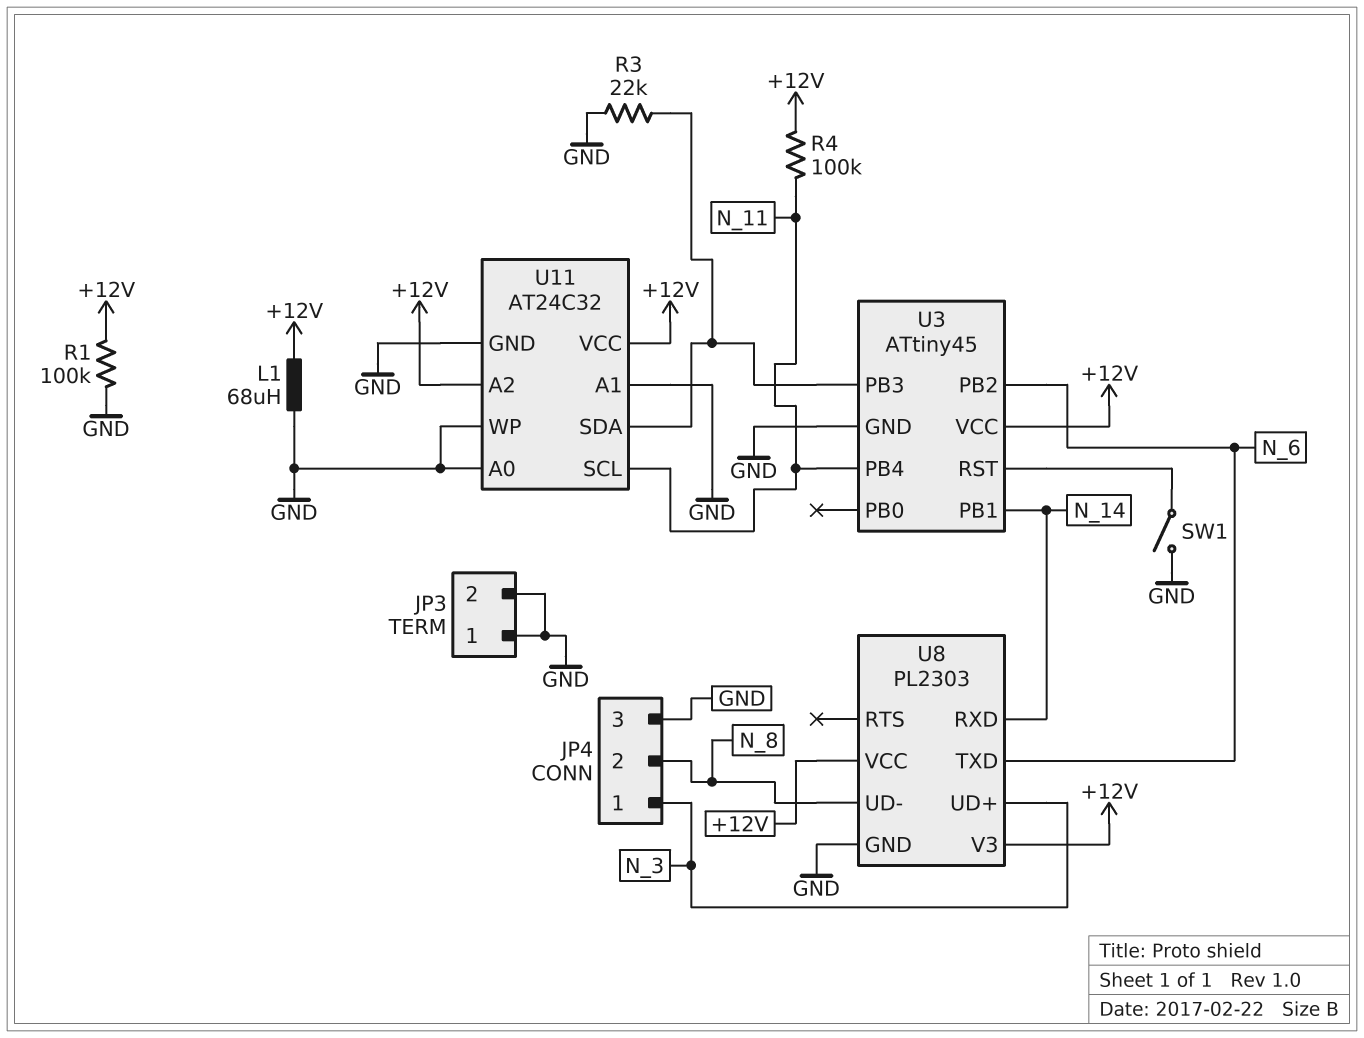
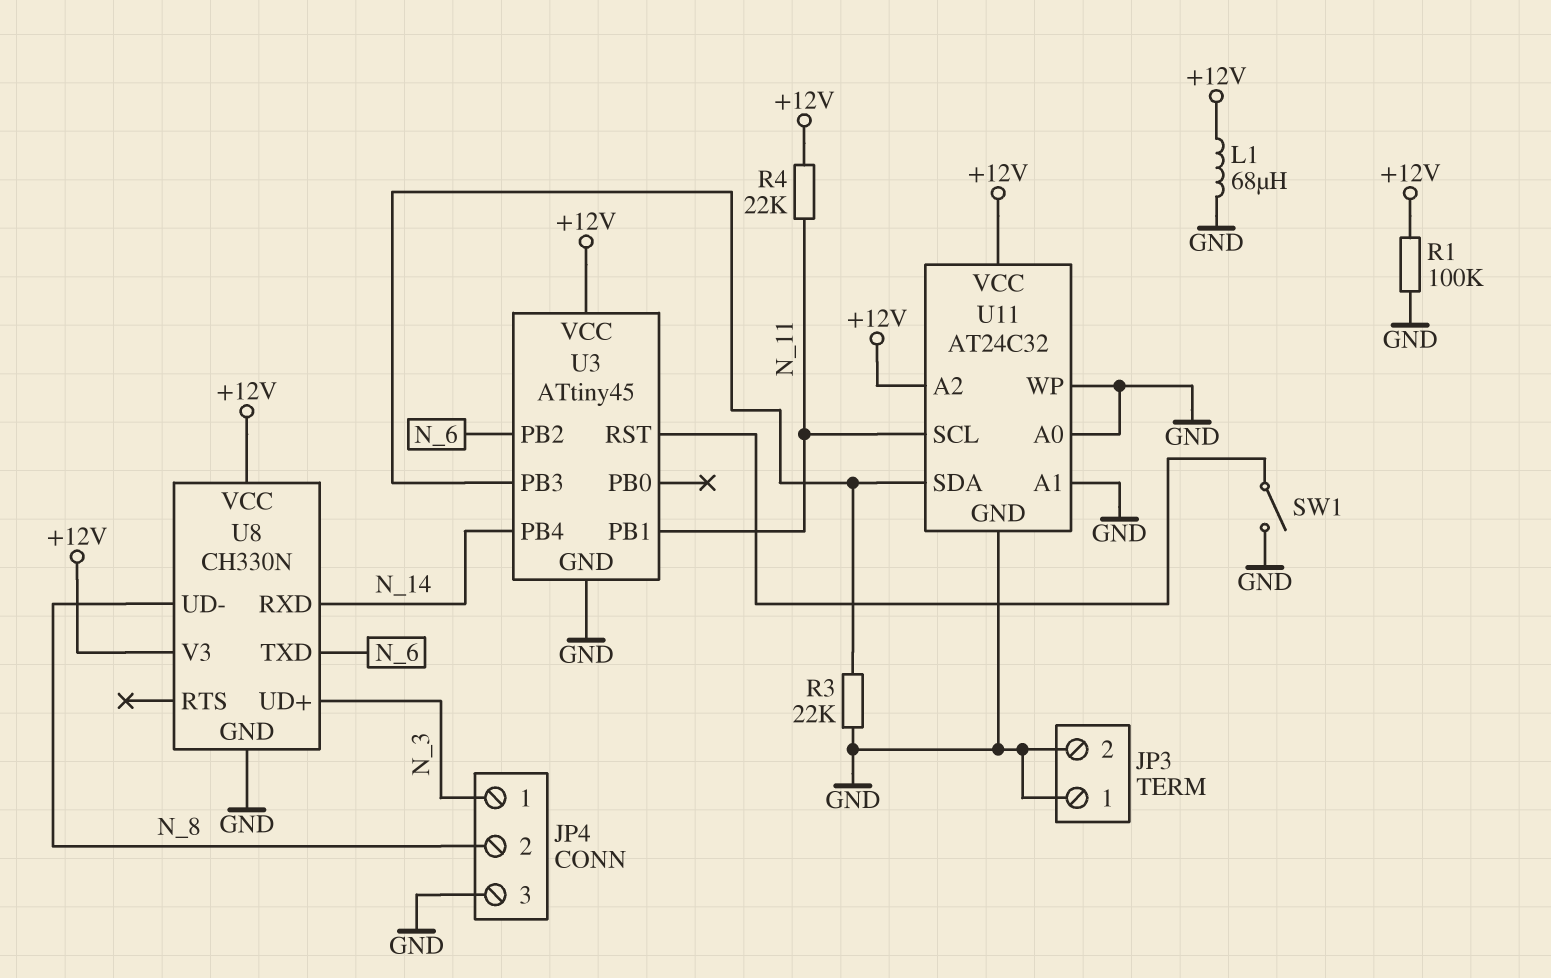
R4: 100k (+12V, N_11) -> 22k (+12V, N_11)
U3 pin PB1: N_14 -> N_11
U3 pin PB4: N_11 -> N_14
U8: PL2303 -> CH330N

